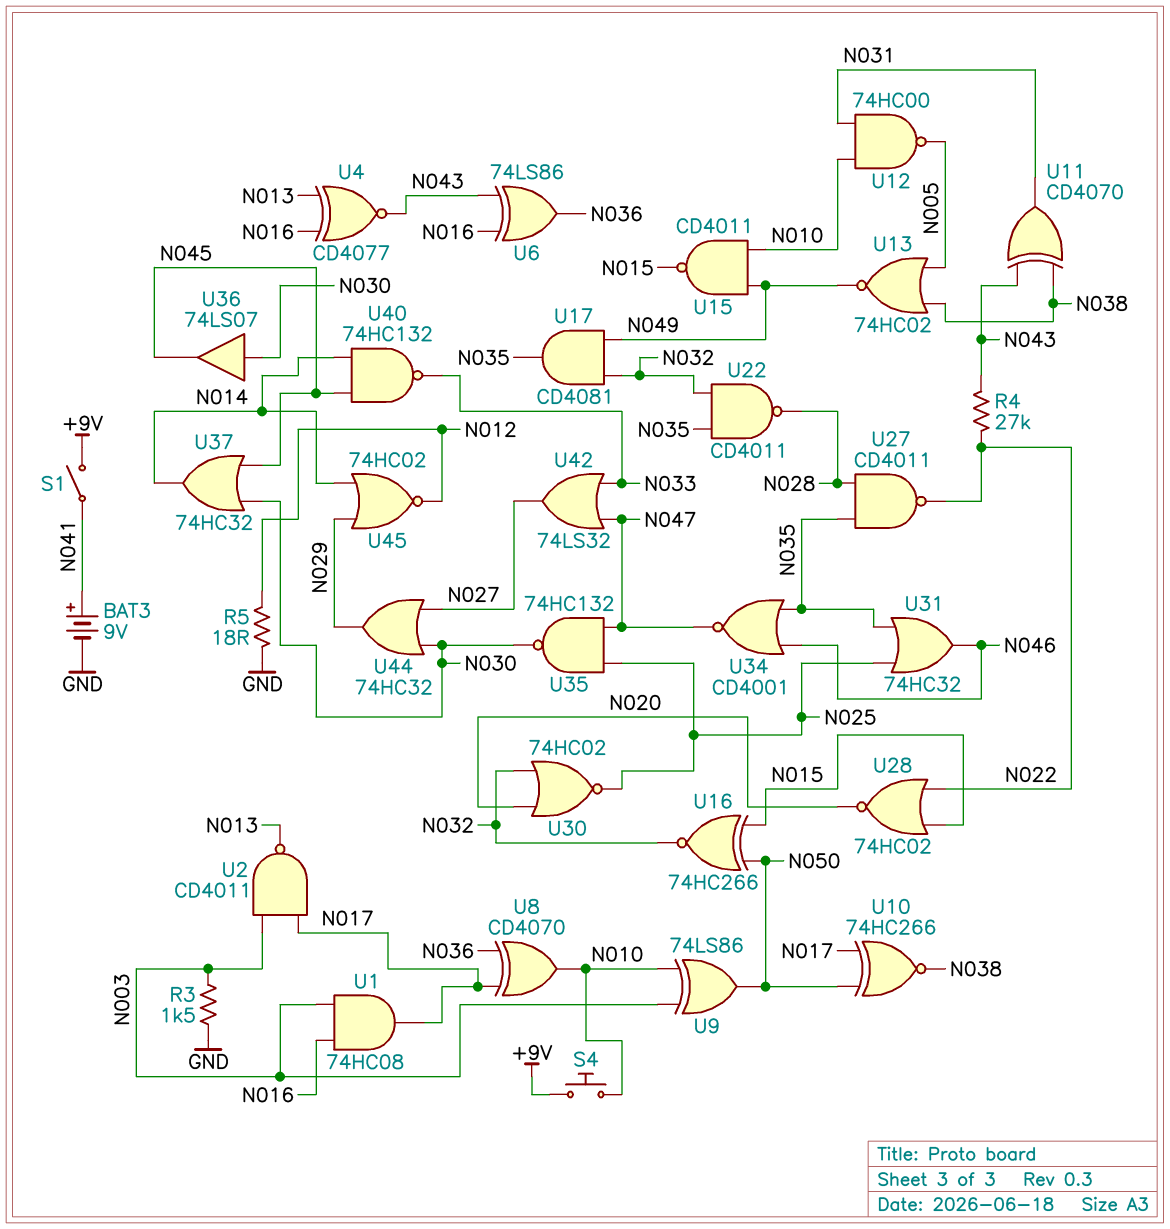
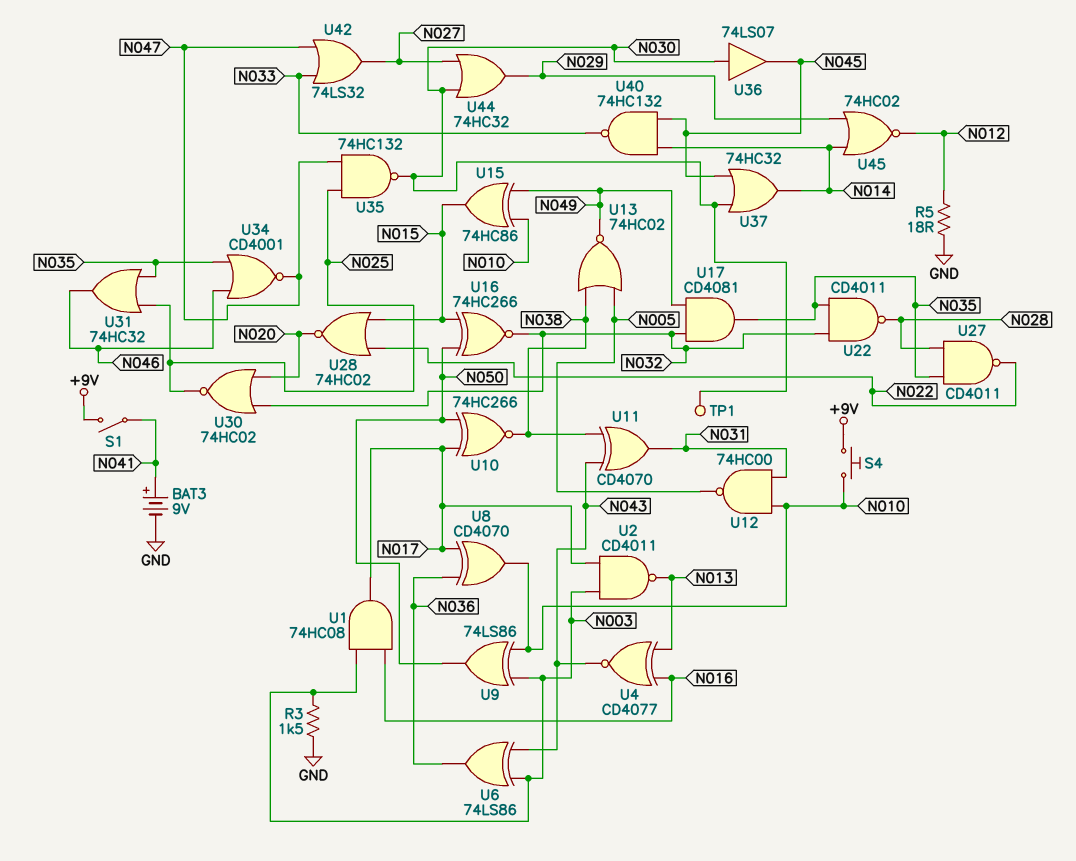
R4: 27k (N022, N043) -> none
TP1: none -> test point (N030)
U6: XOR 74LS86 (in N016, in N043, out N036) -> XOR 74LS86 (in N003, in N043, out N036)
U15: NAND CD4011 (in N010, in N049, out N015) -> XOR 74HC86 (in N010, in N049, out N015)

